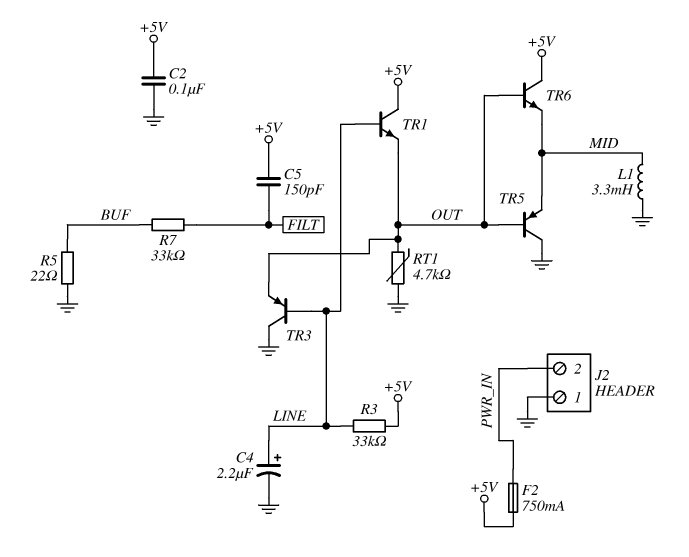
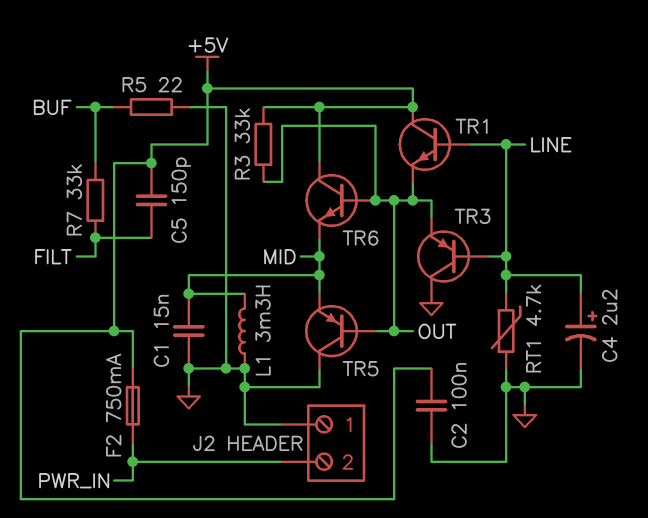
C1: none -> 15nF (GND, MID)
R3: 33k (+5V, LINE) -> 33k (+5V, OUT)
RT1: 4.7k (GND, OUT) -> 4.7k (GND, LINE)

